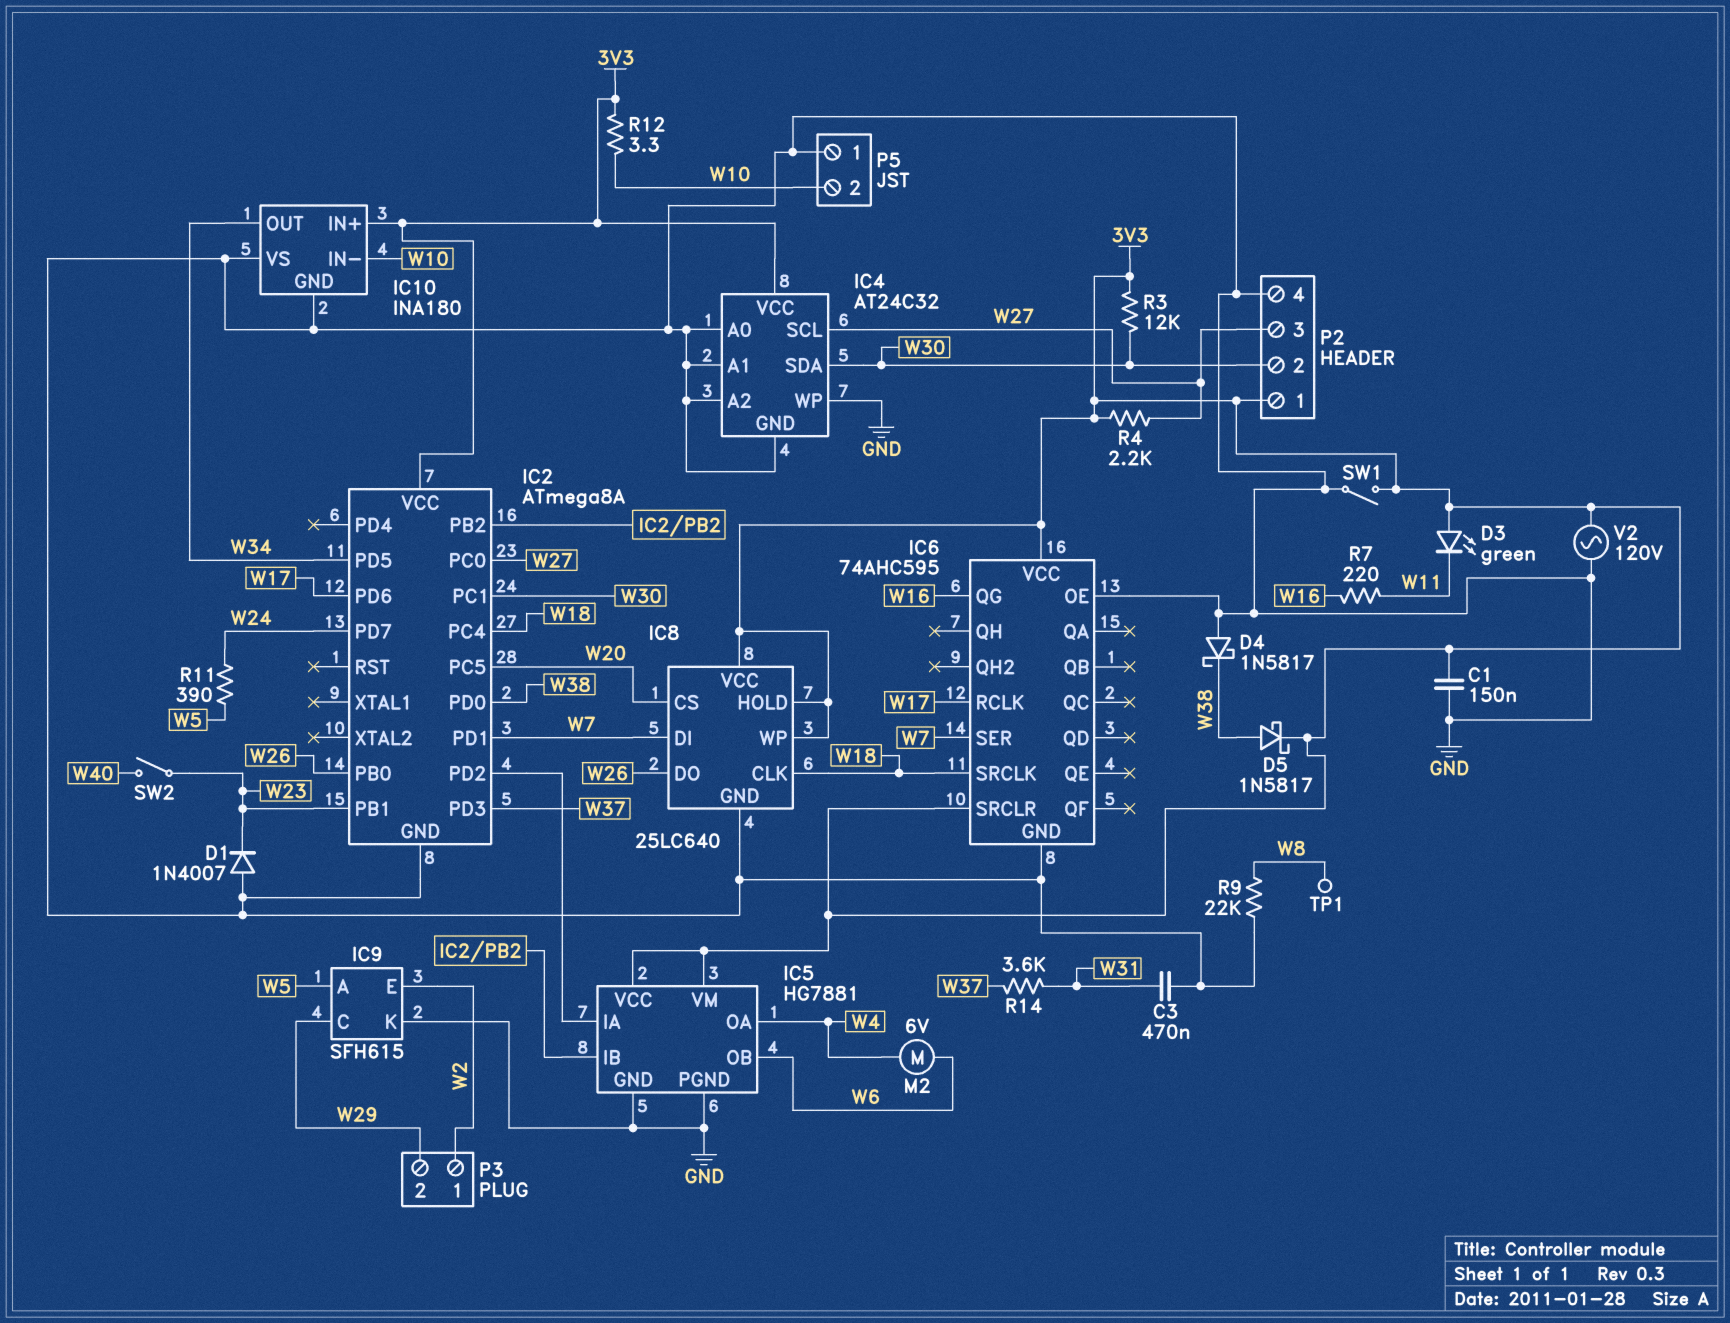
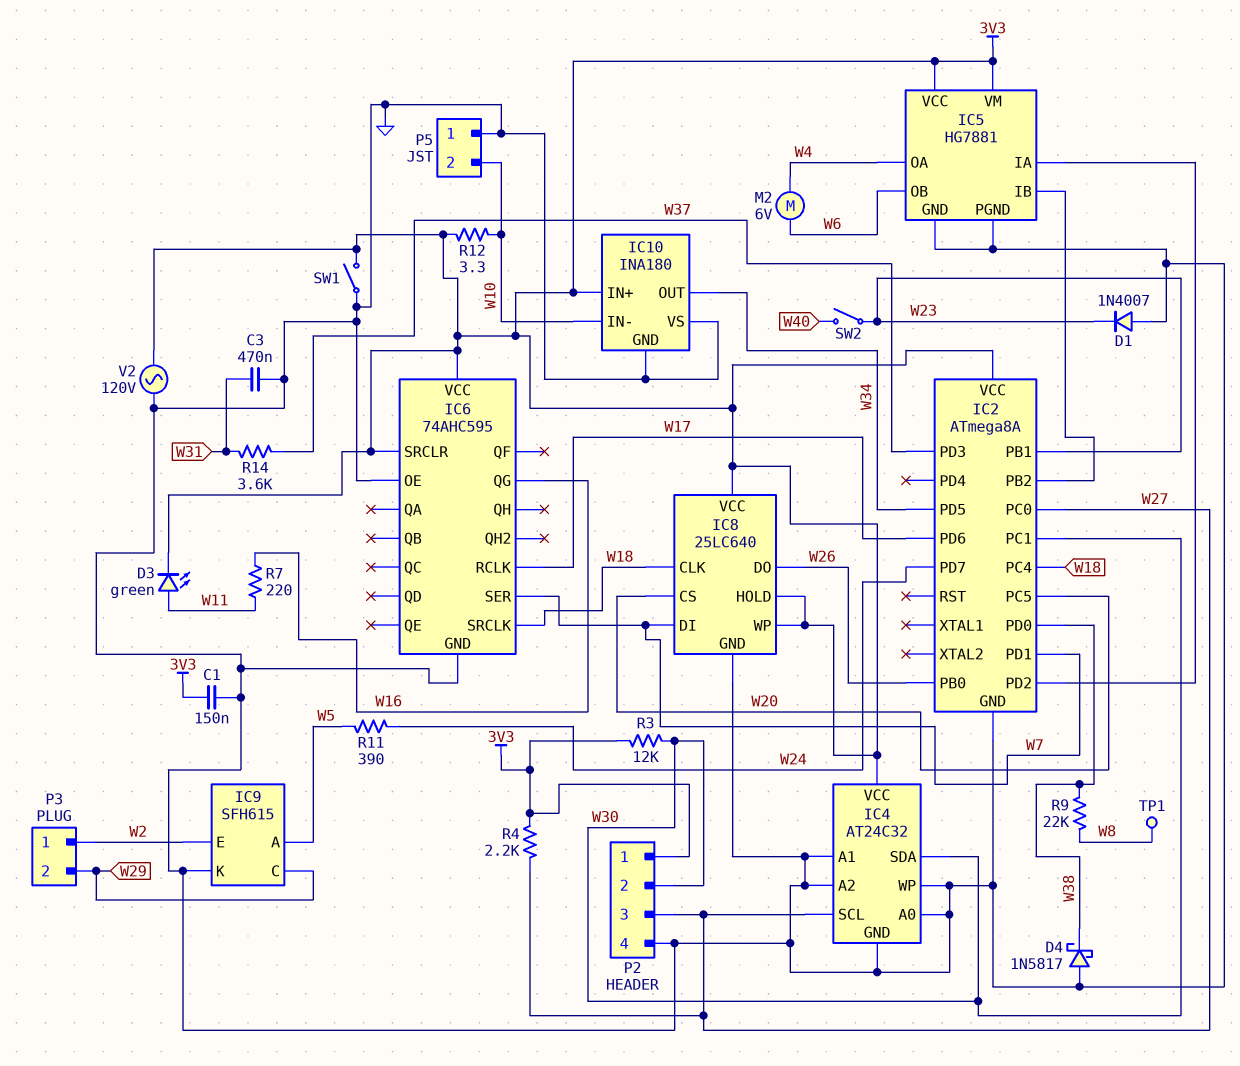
D3: LED green (A 3V3, K W11) -> LED green (A W11, K 3V3)
D5: schottky 1N5817 (A W38, K 3V3) -> none
R9: 22k (GND, W8) -> 22k (W8, W38)

